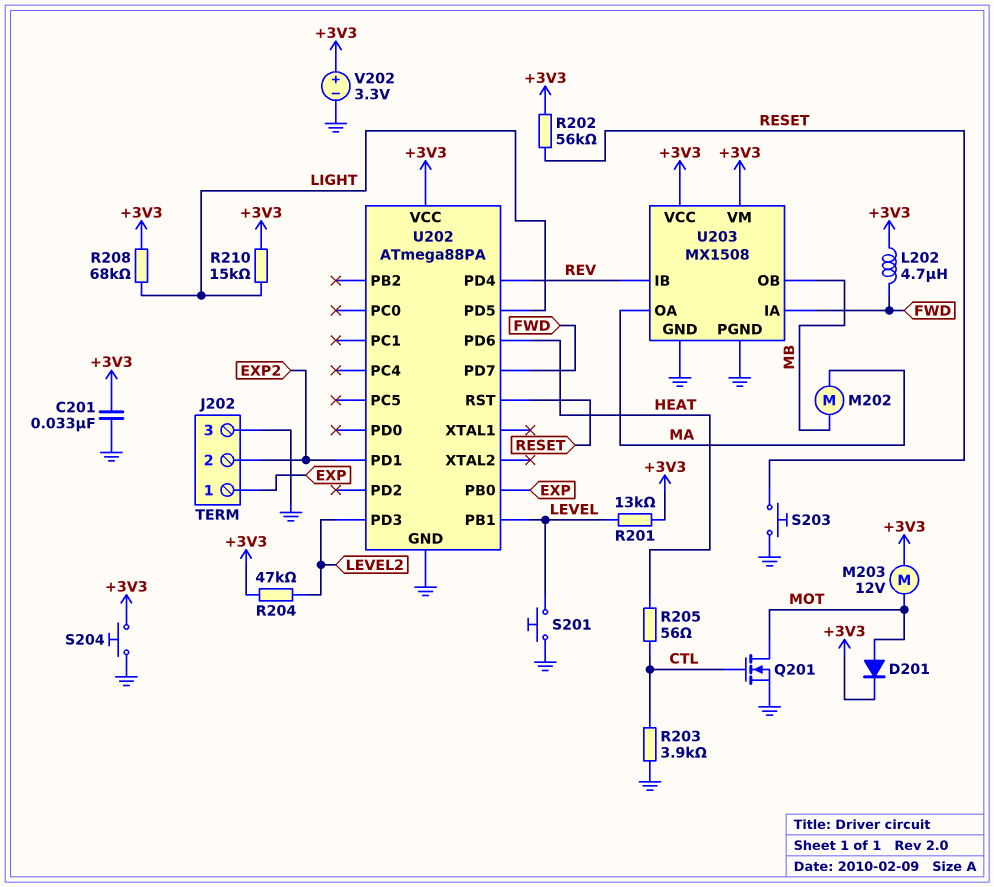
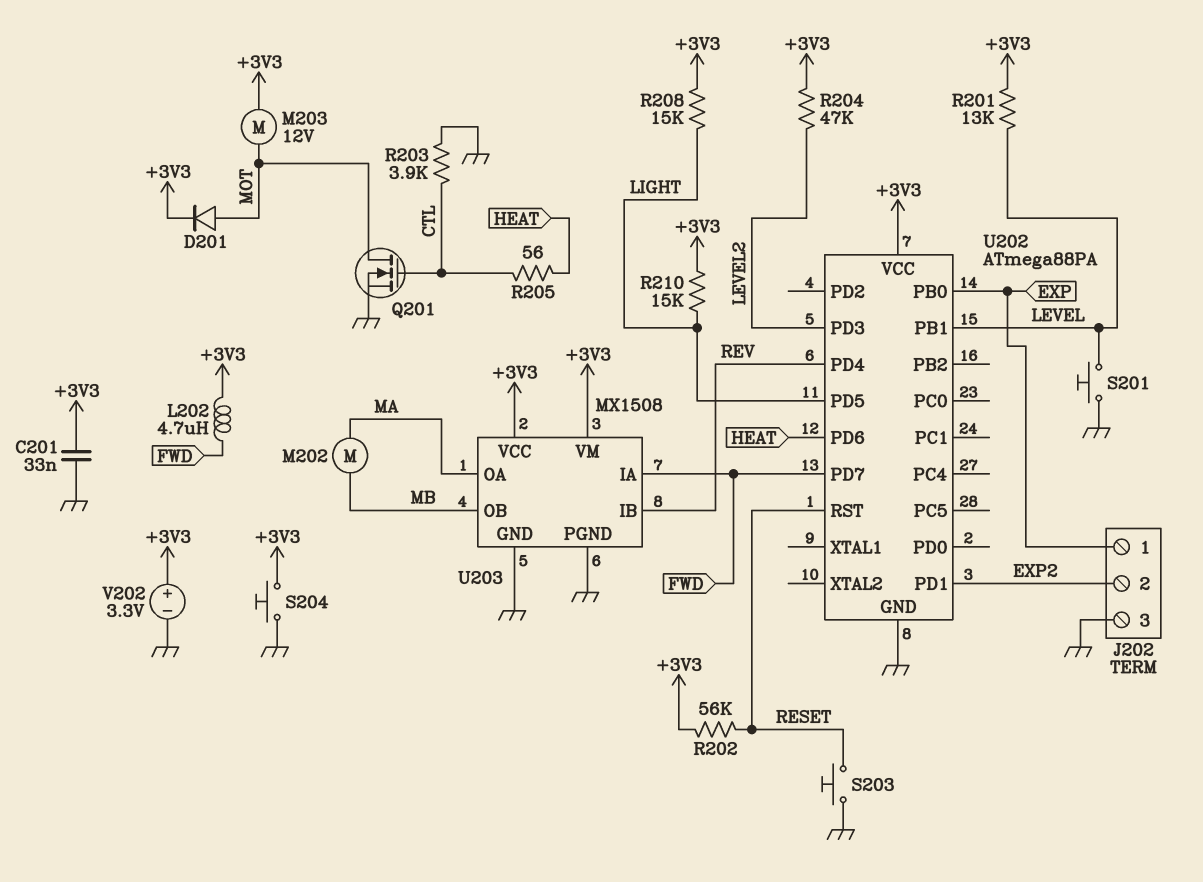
R208: 68k (+3V3, LIGHT) -> 15k (+3V3, LIGHT)

